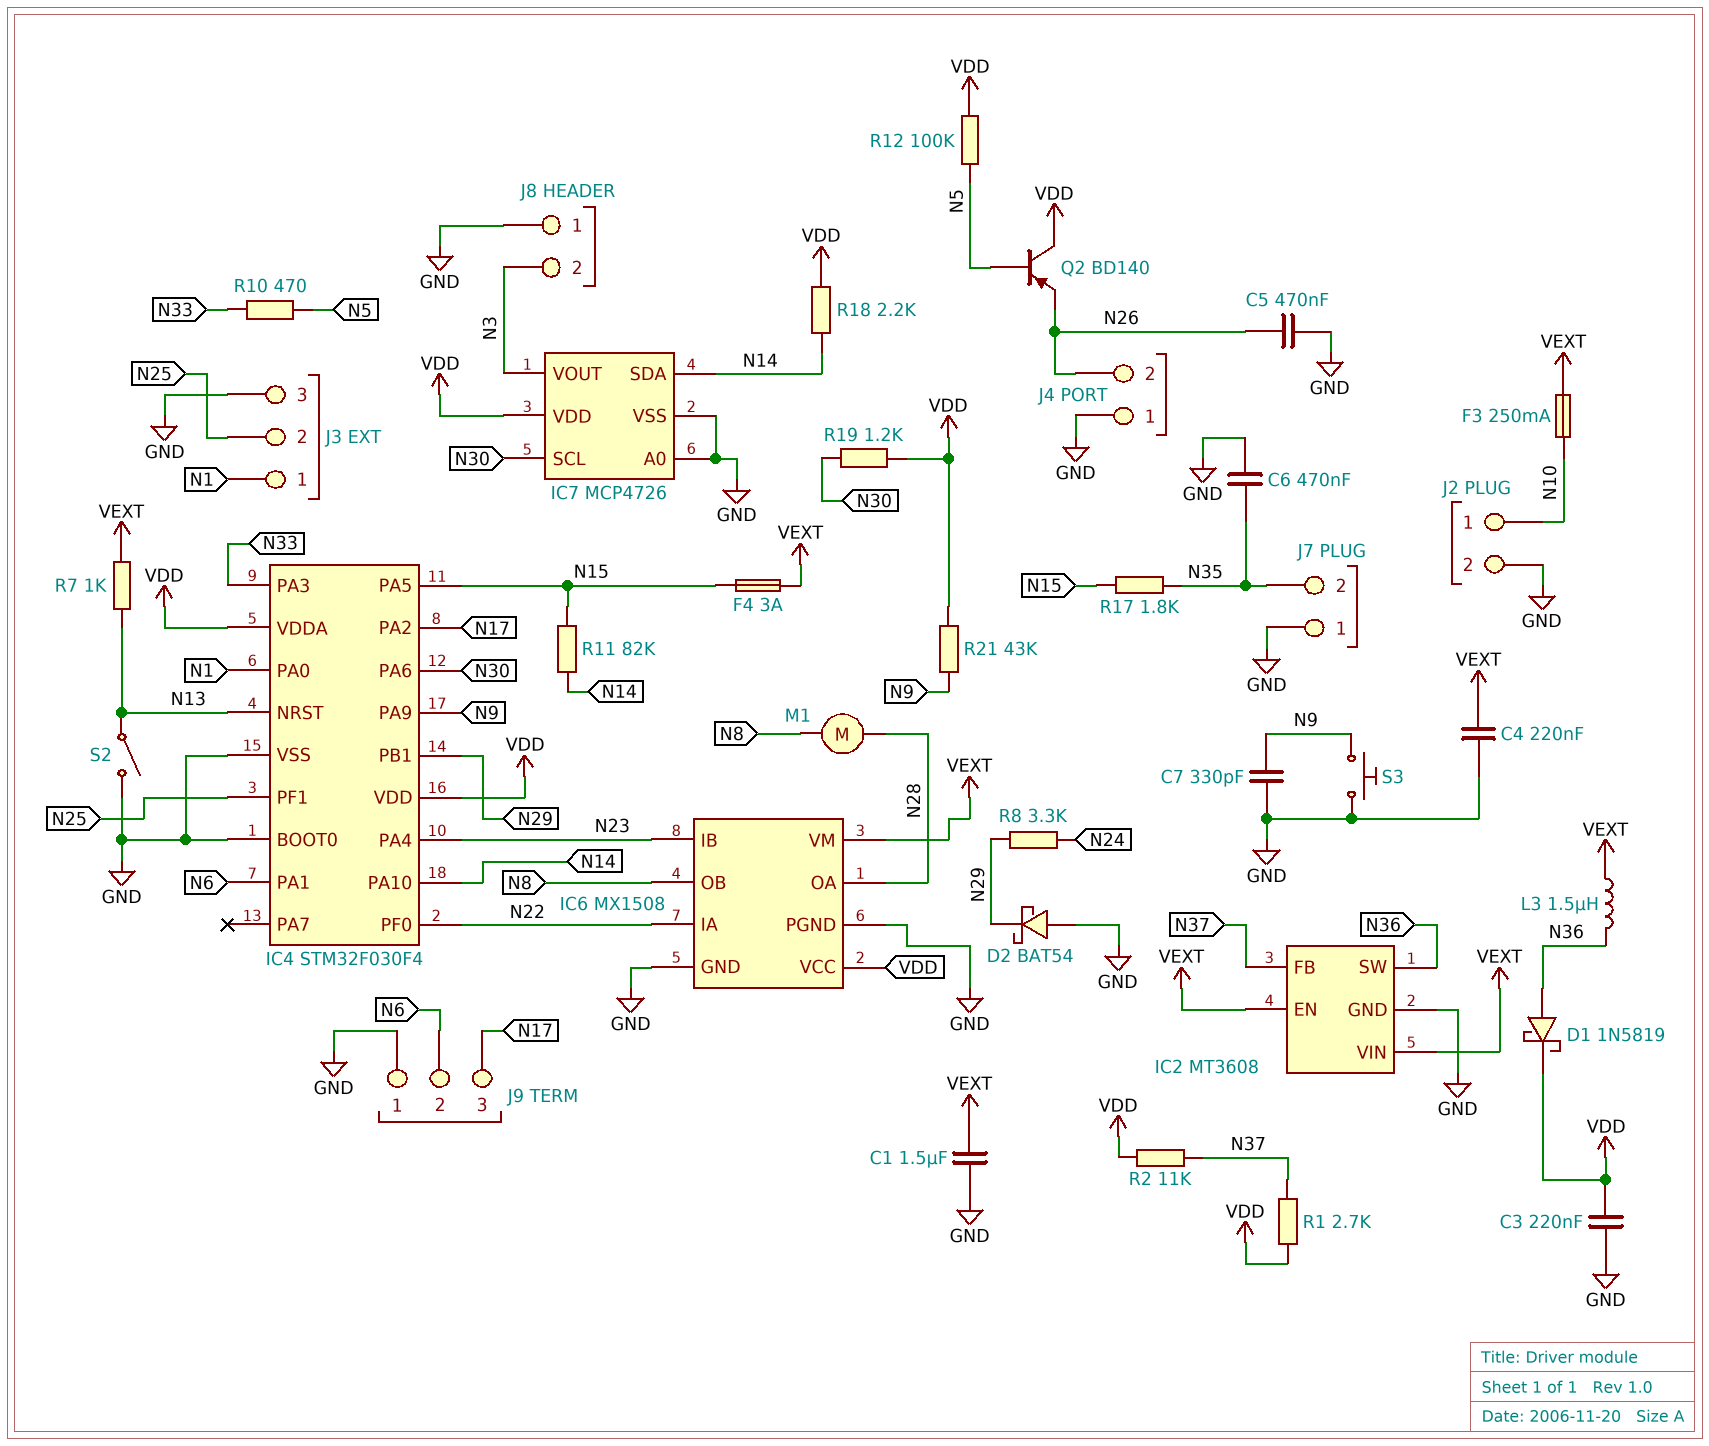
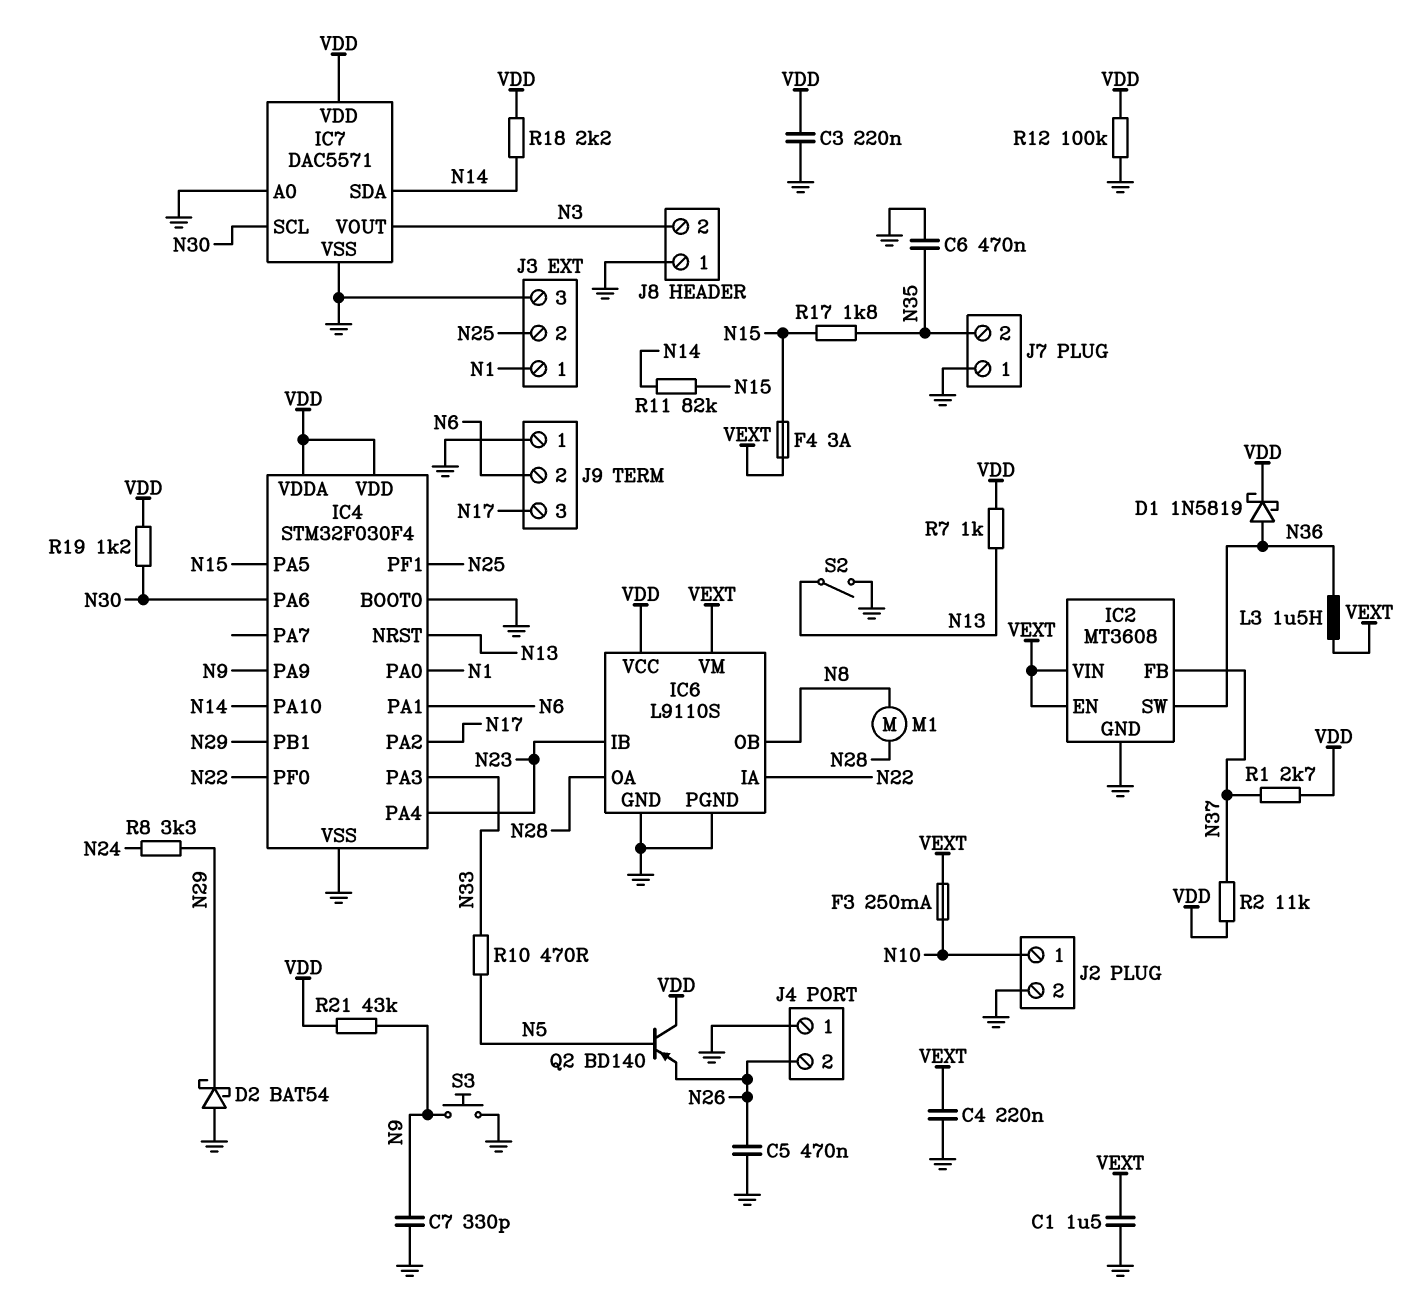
IC6: MX1508 -> L9110S
IC7: MCP4726 -> DAC5571
R7: 1k (N13, VEXT) -> 1k (N13, VDD)
R12: 100k (N5, VDD) -> 100k (GND, VDD)

